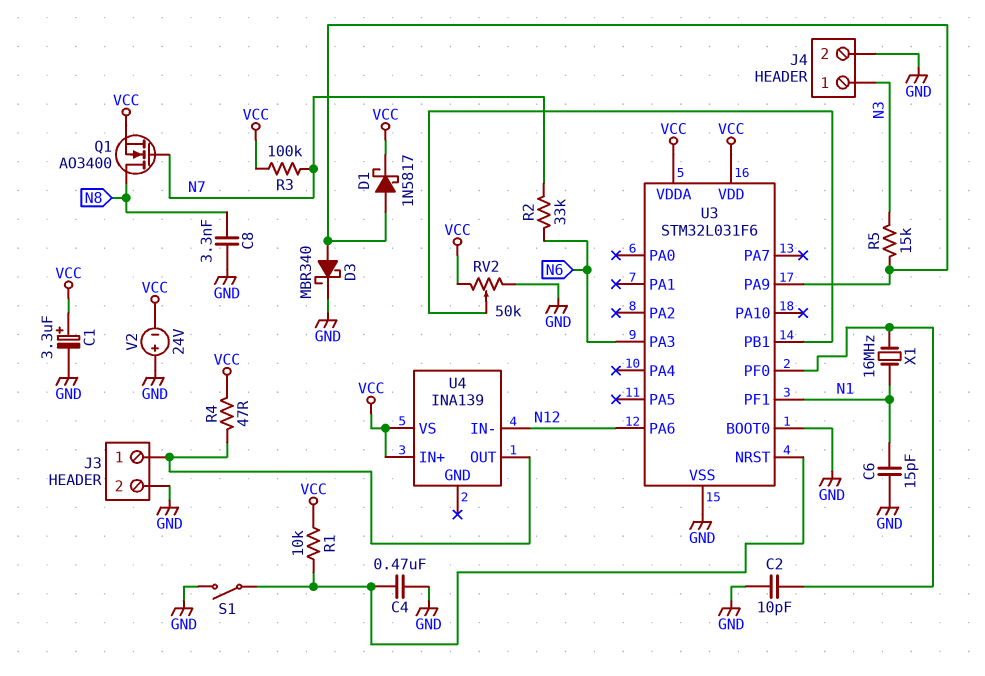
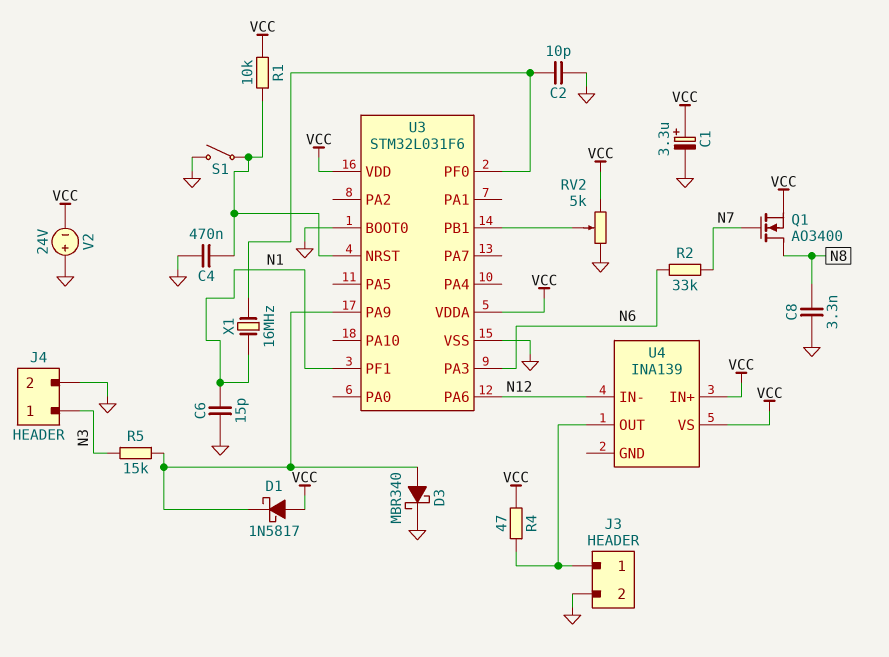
D1: schottky 1N5817 (A U3/PA9, K VCC) -> schottky 1N5817 (A VCC, K U3/PA9)
R3: 100k (N7, VCC) -> none
RV2: 50k (GND, VCC, wiper U3/PB1) -> 5k (GND, VCC, wiper U3/PB1)

